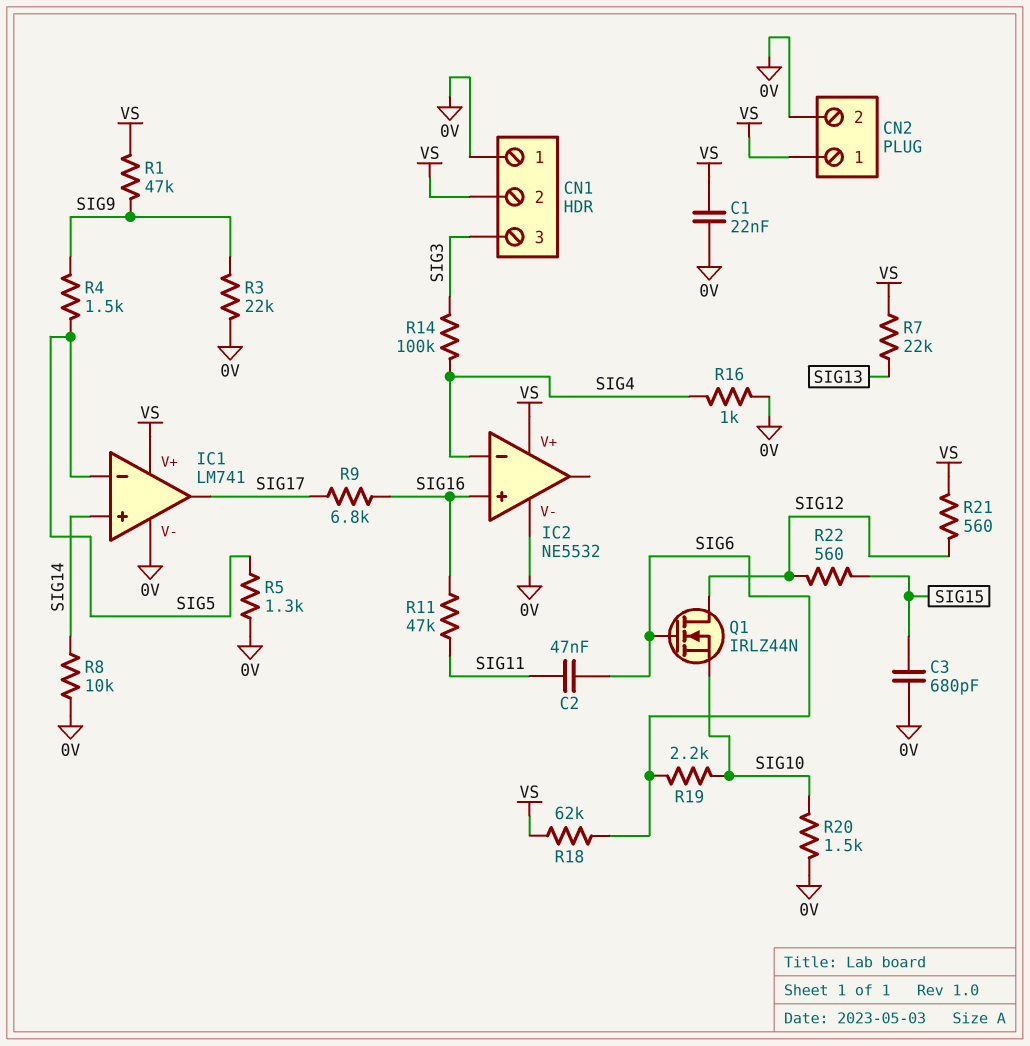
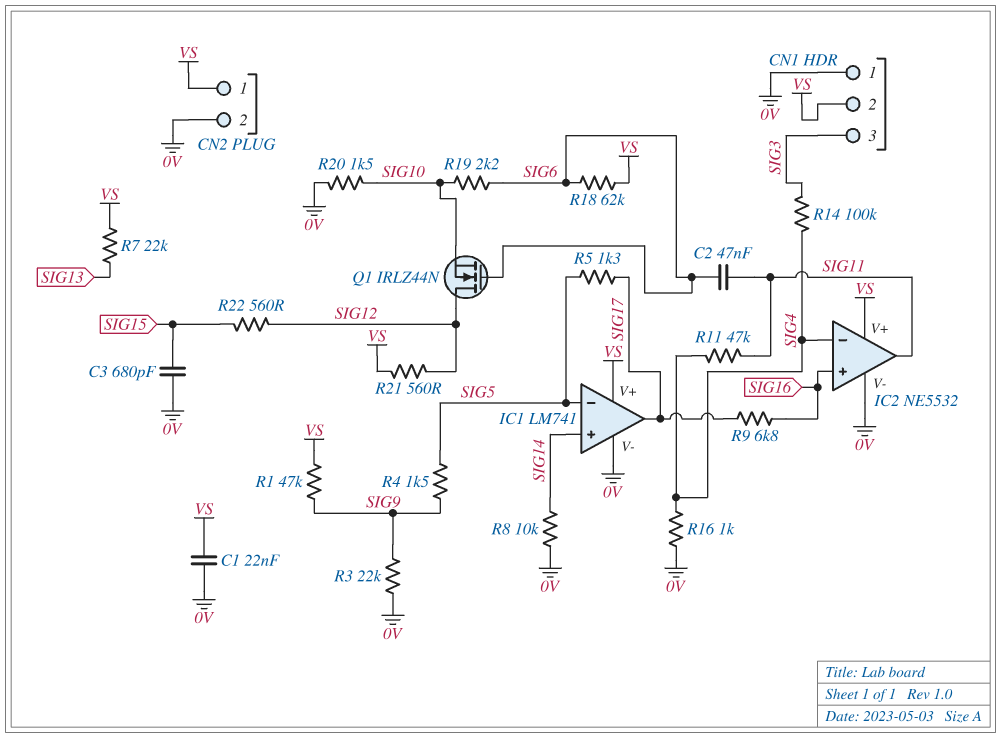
IC2 pin out: none -> SIG11
R5: 1.3k (0V, SIG5) -> 1.3k (SIG5, SIG17)
R11: 47k (SIG11, SIG16) -> 47k (SIG4, SIG11)

